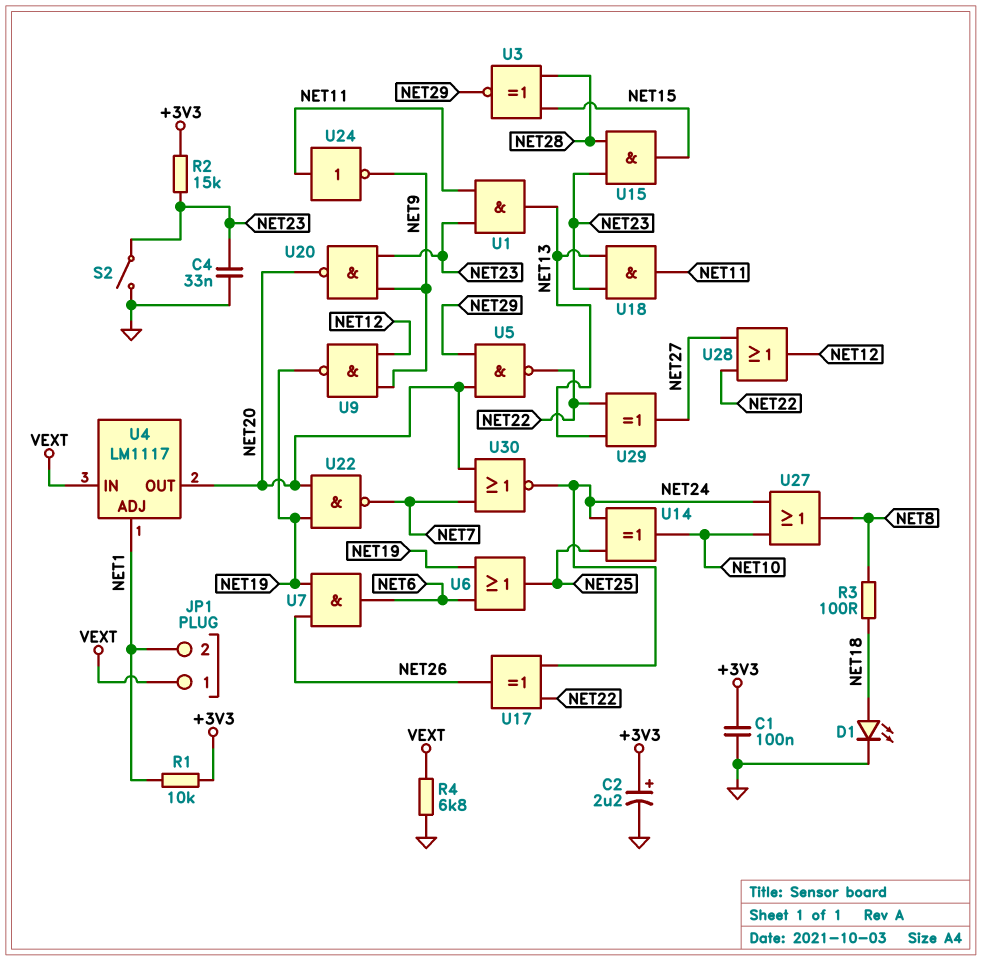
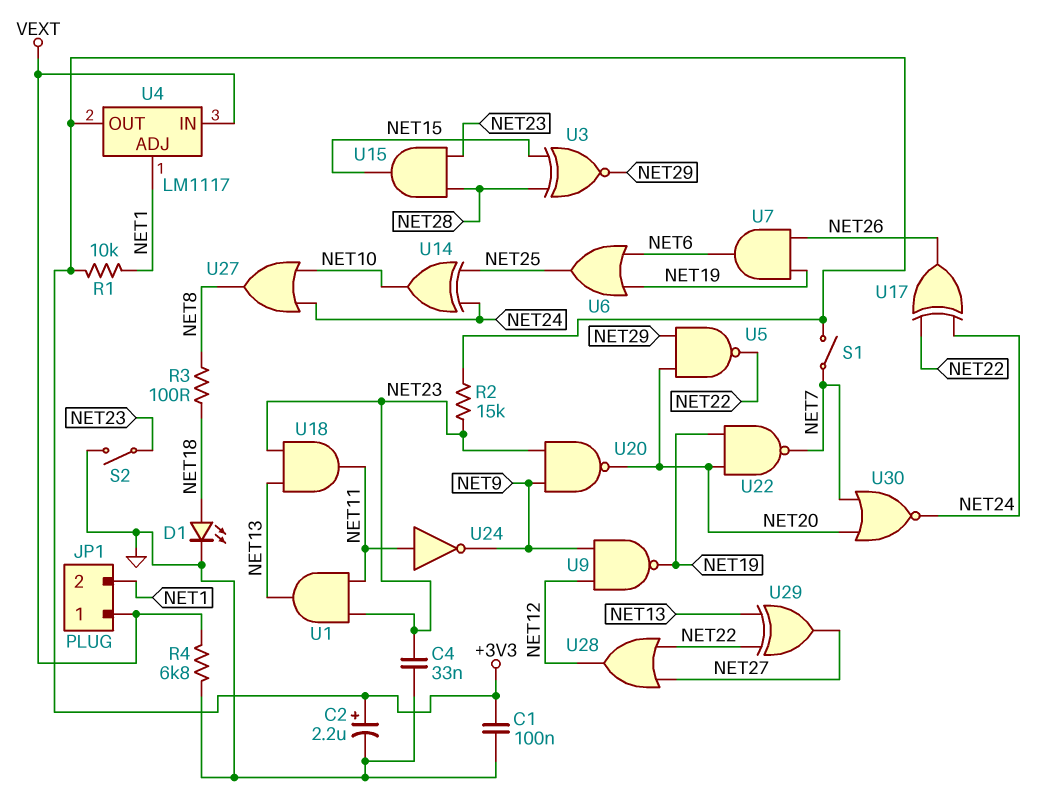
S1: none -> switch (+3V3, NET7)
U4 pin OUT: NET20 -> +3V3

